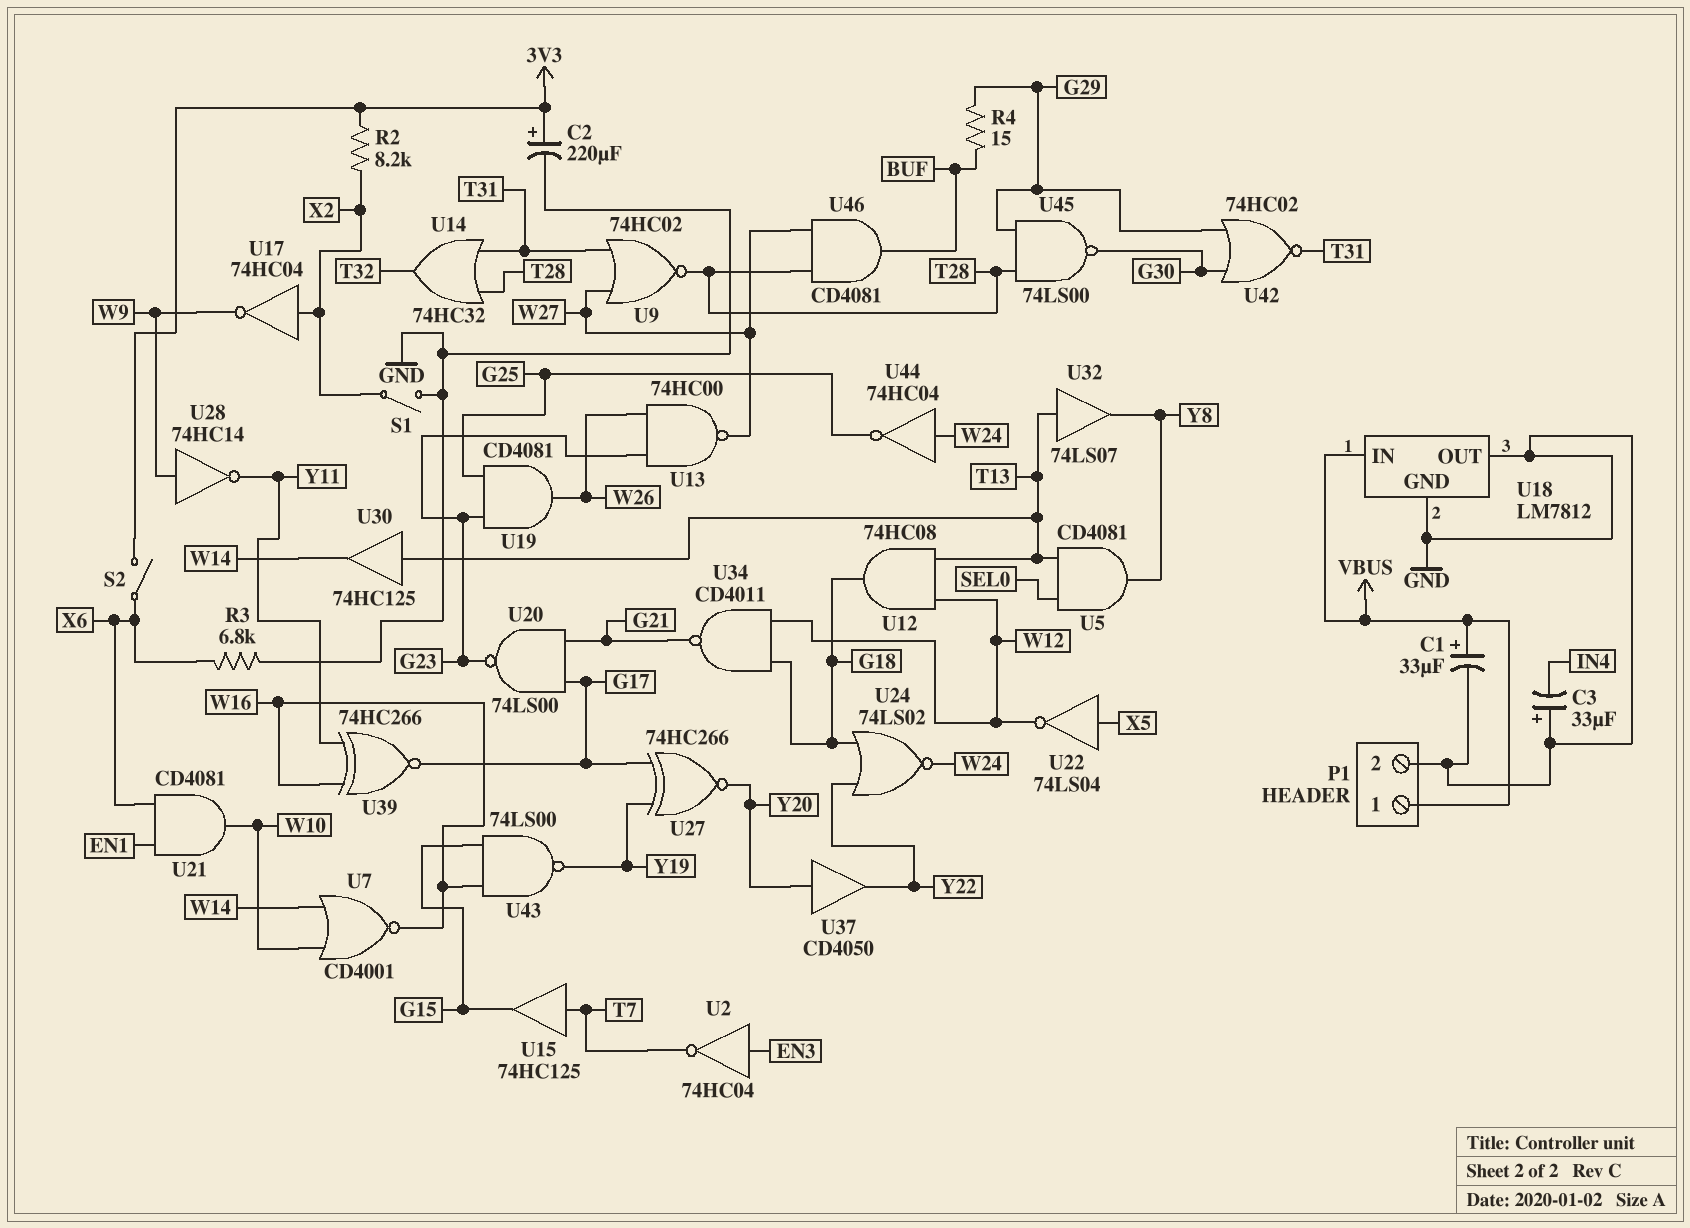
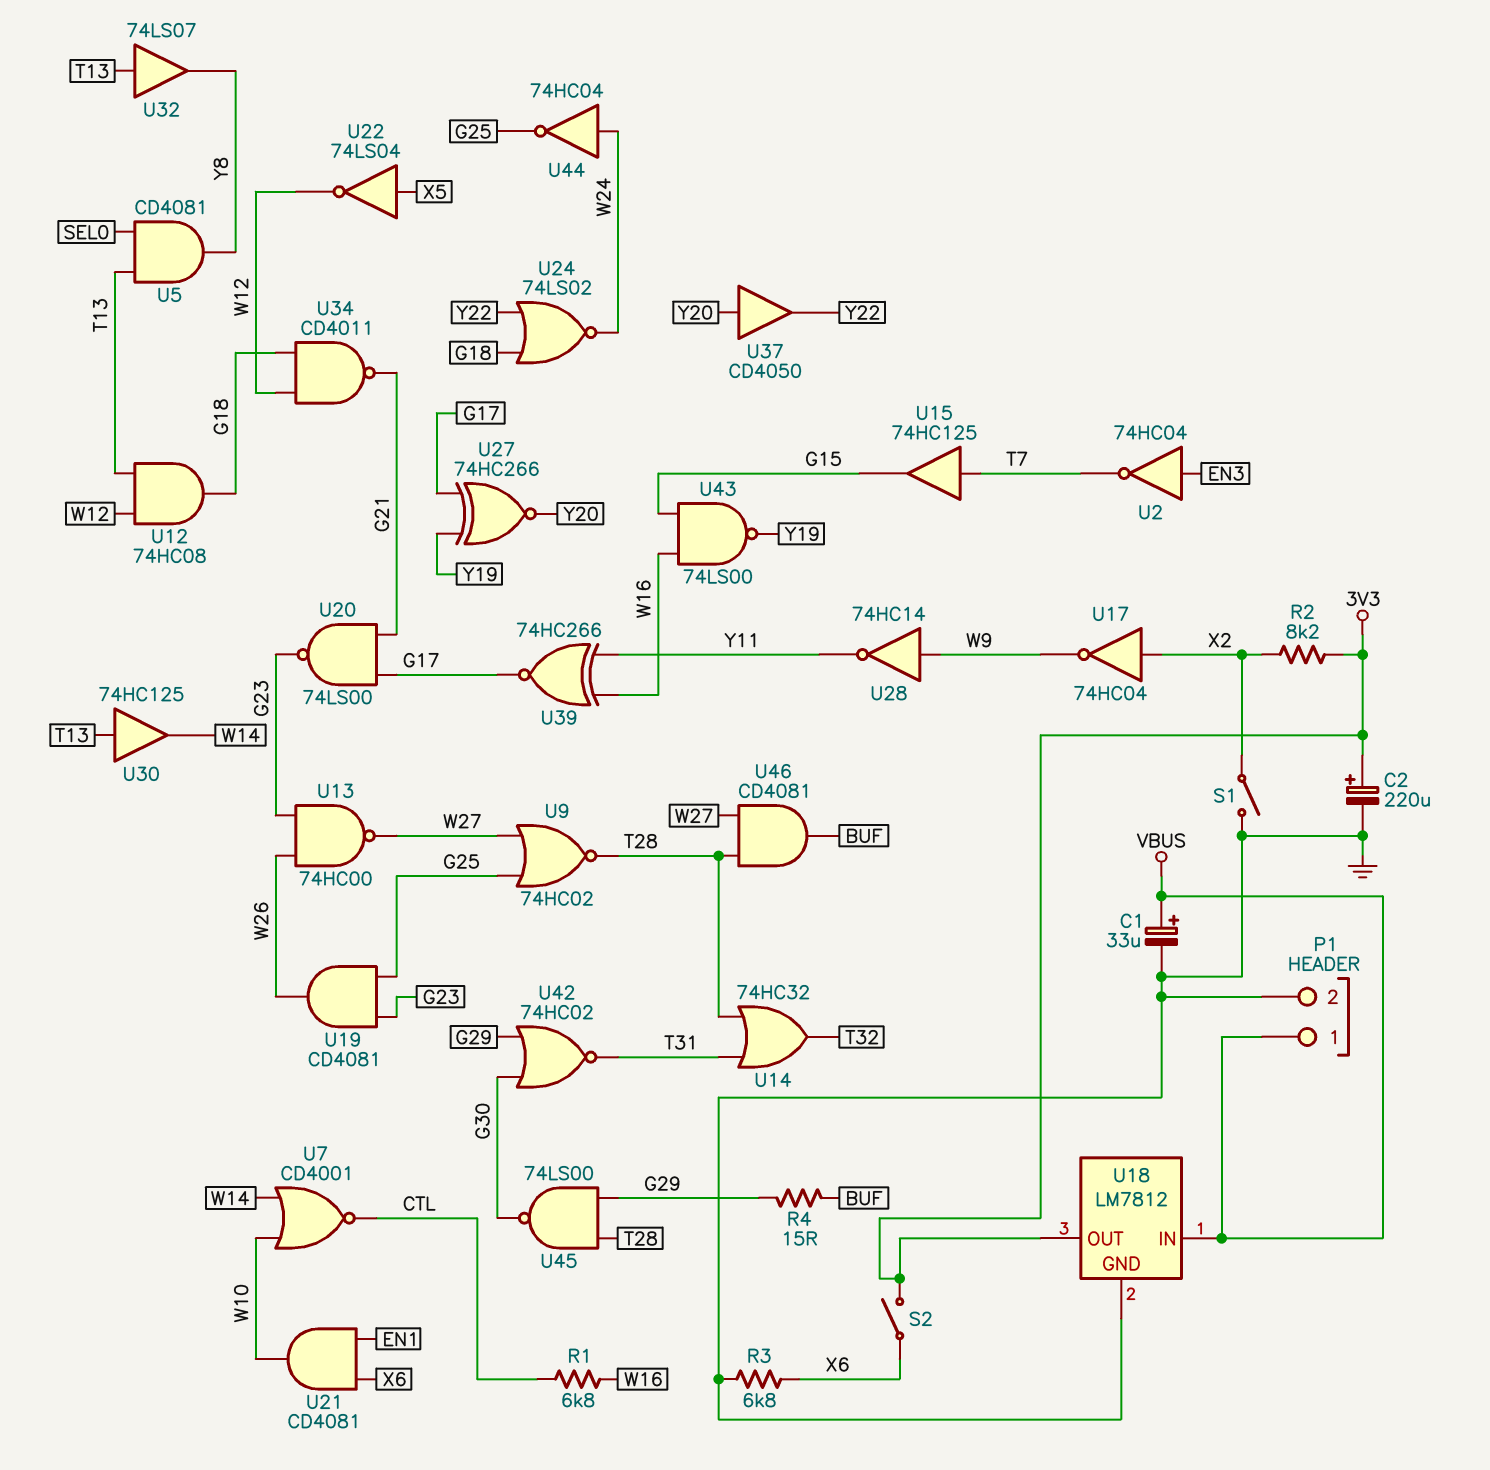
C3: 33uF (plus GND, minus IN4) -> none
R1: none -> 6.8k (CTL, W16)
U7: NOR CD4001 (in W10, in W14, out W16) -> NOR CD4001 (in W10, in W14, out CTL)
U9: NOR 74HC02 (in T31, in W27, out T28) -> NOR 74HC02 (in G25, in W27, out T28)
U18 pin OUT: GND -> 3V3

